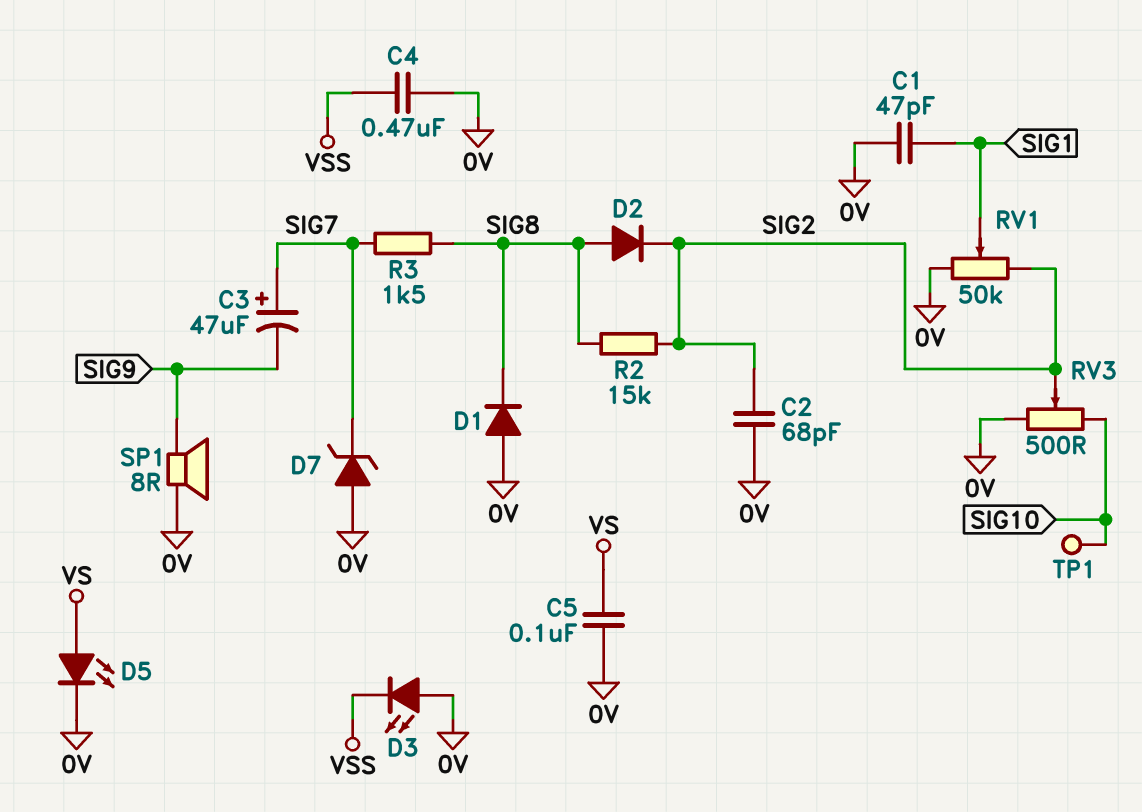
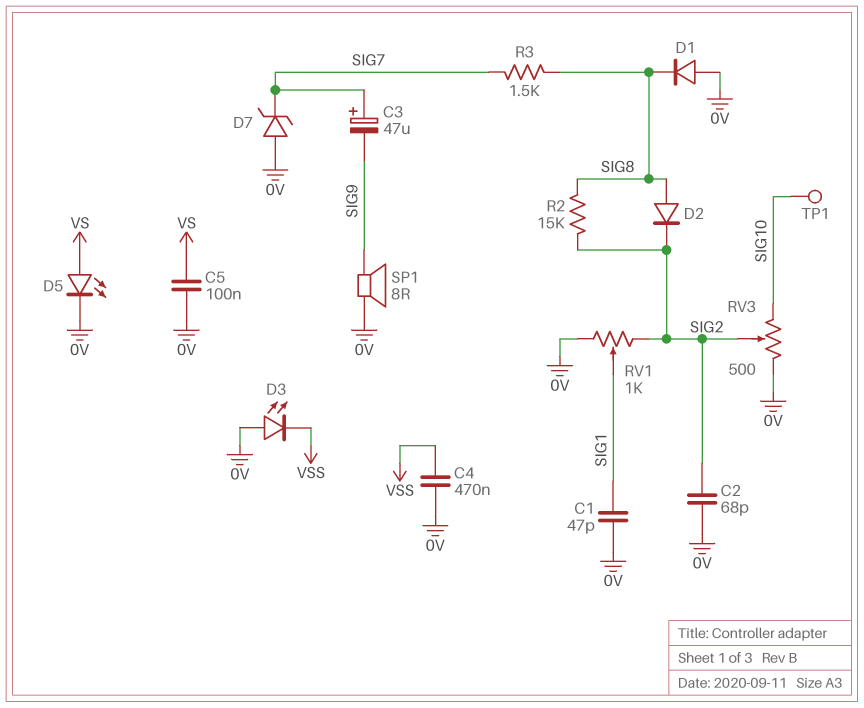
RV1: 50k (0V, SIG2, wiper SIG1) -> 1k (0V, SIG2, wiper SIG1)

